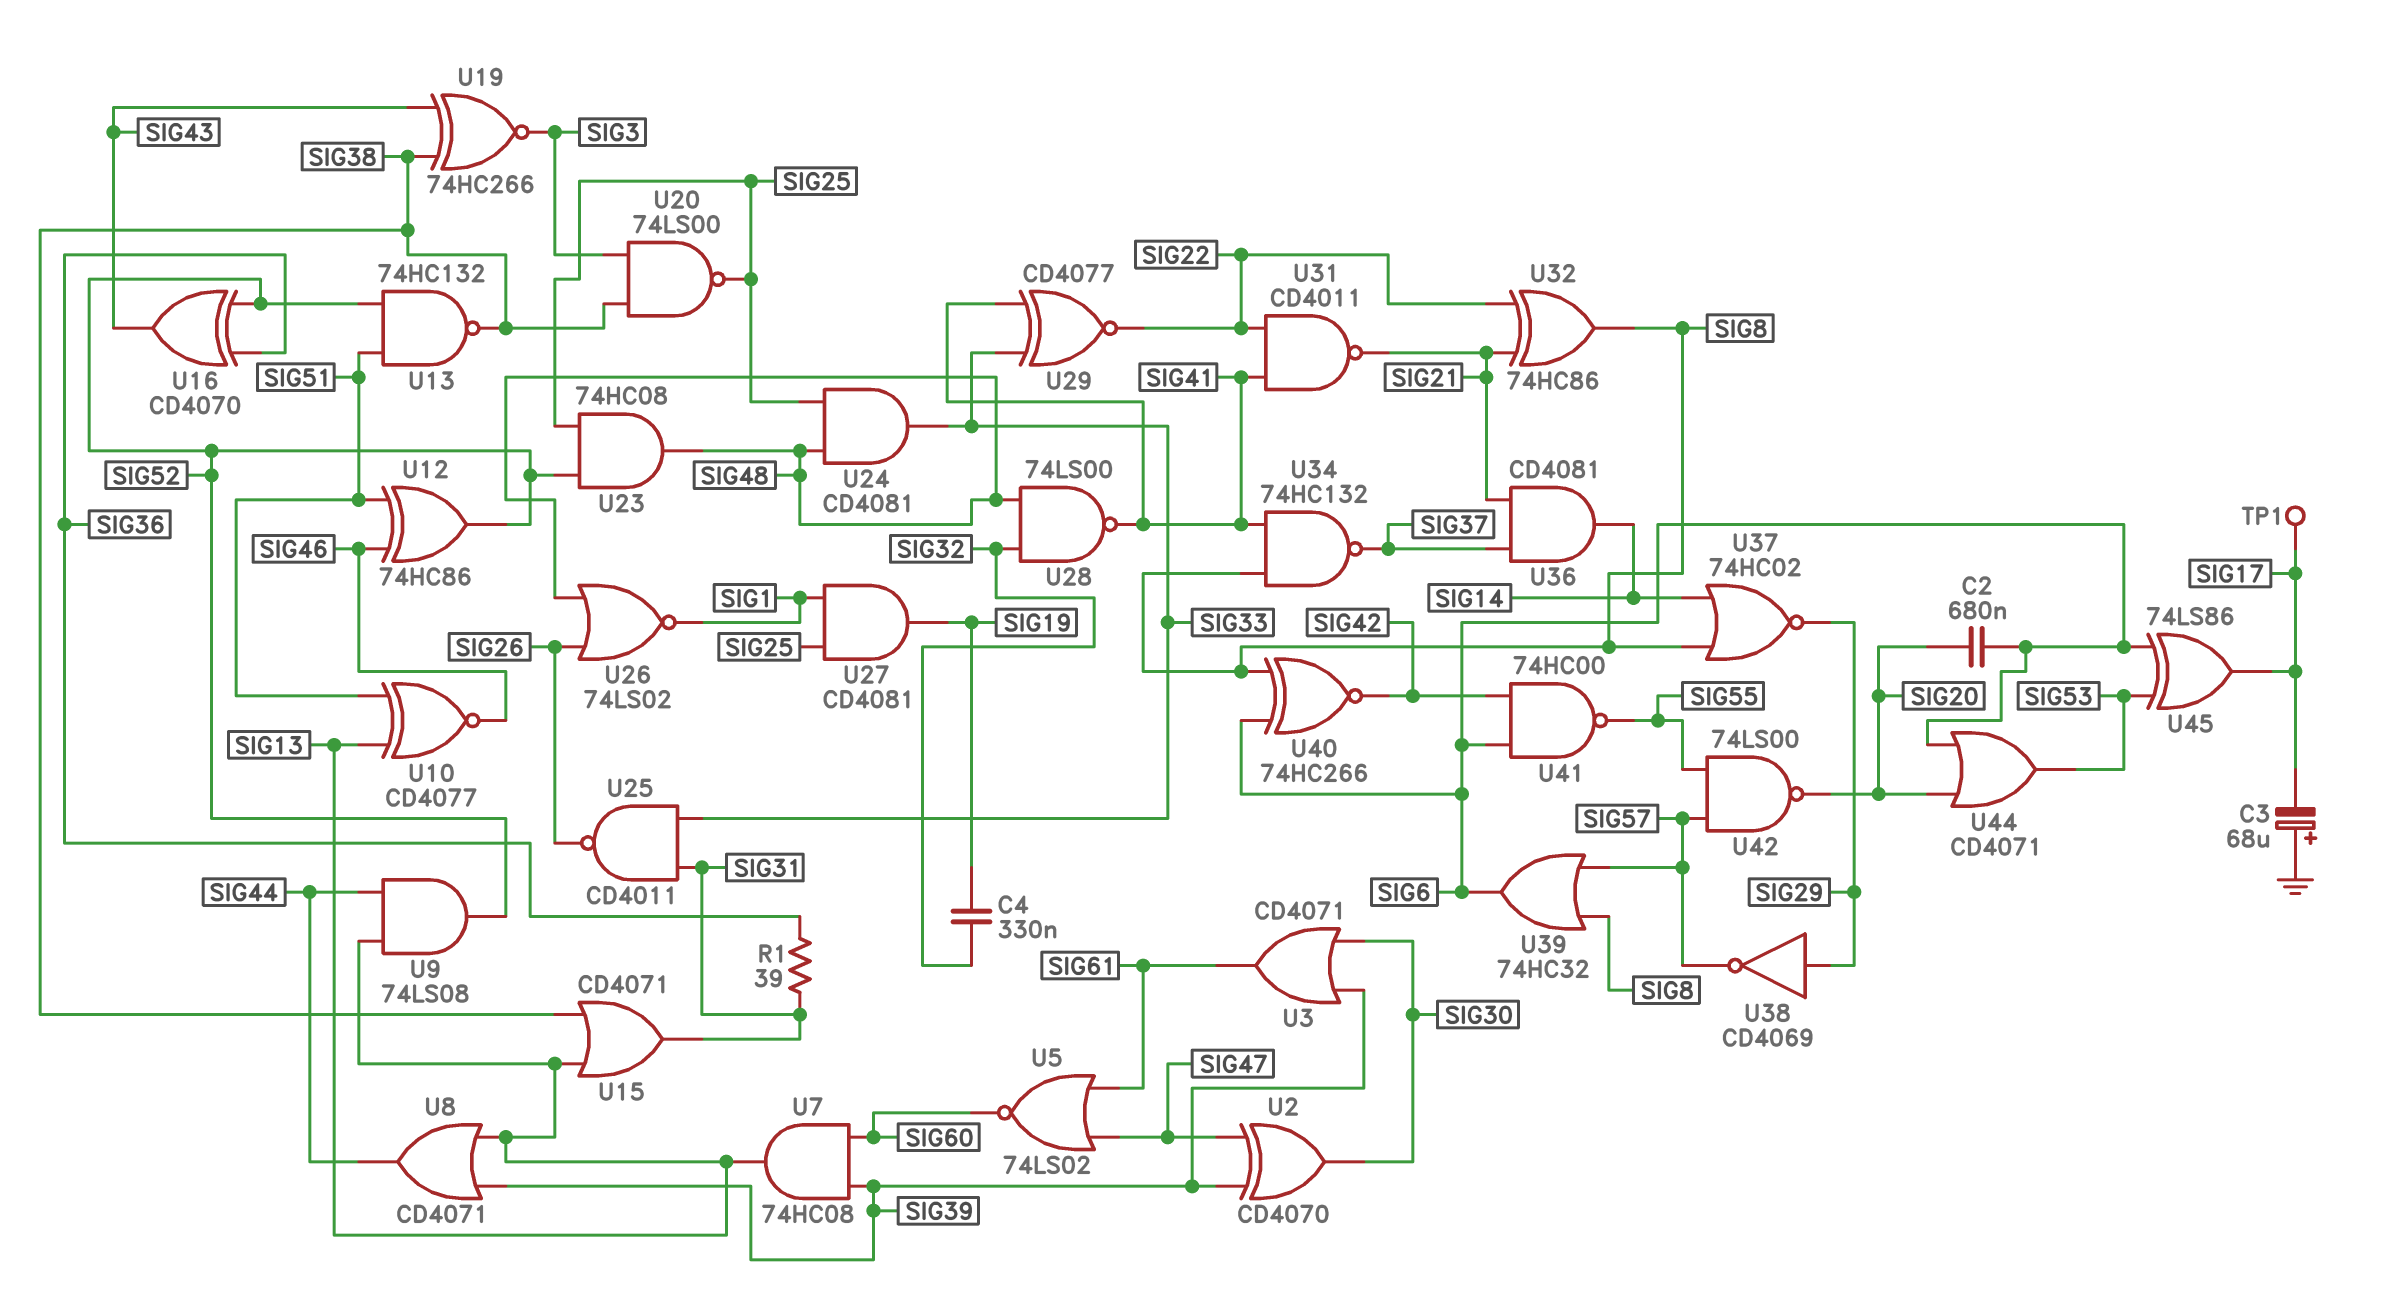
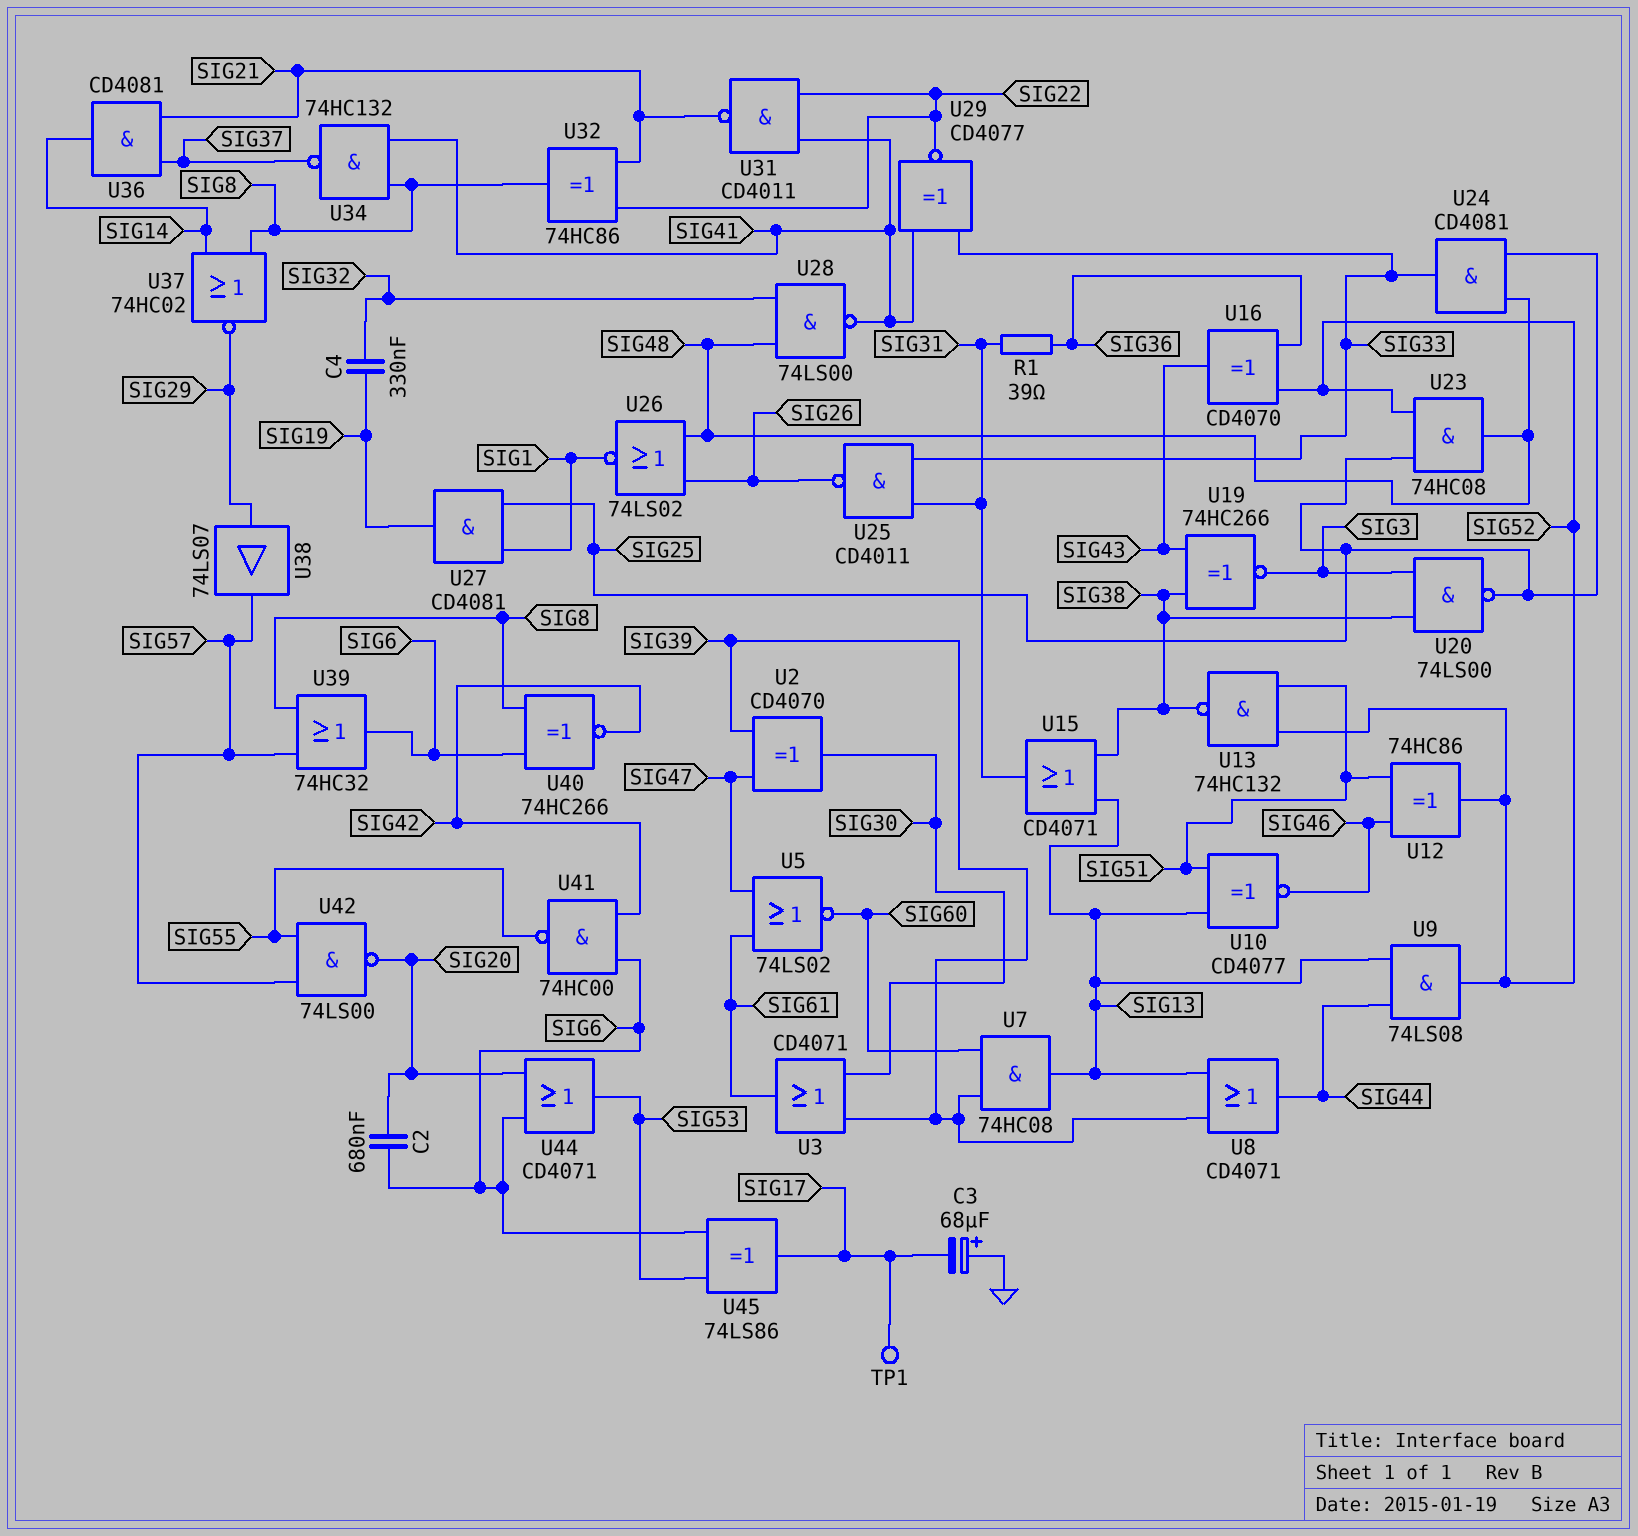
U38: NOT CD4069 (in SIG29, out SIG57) -> buffer 74LS07 (in SIG29, out SIG57)

